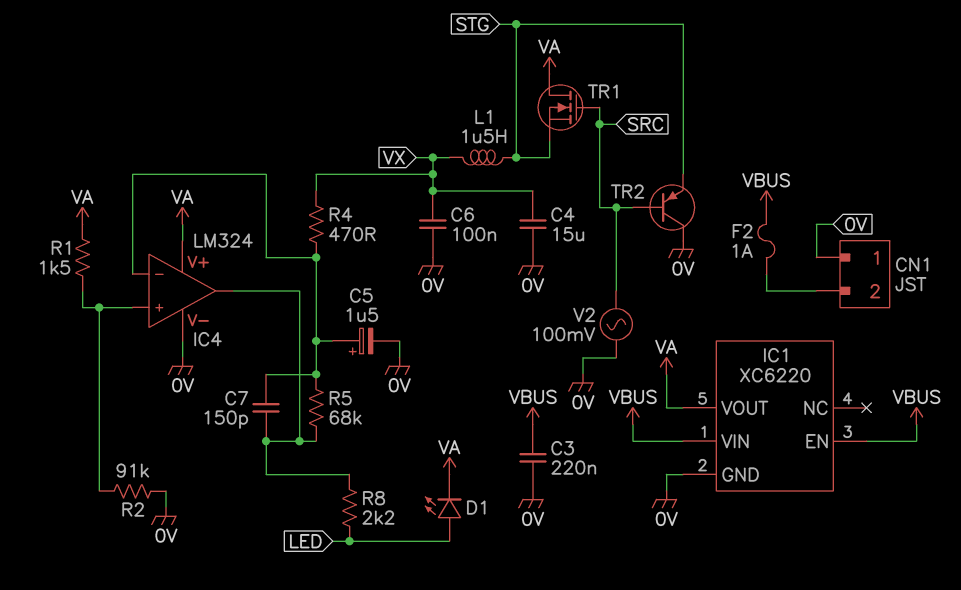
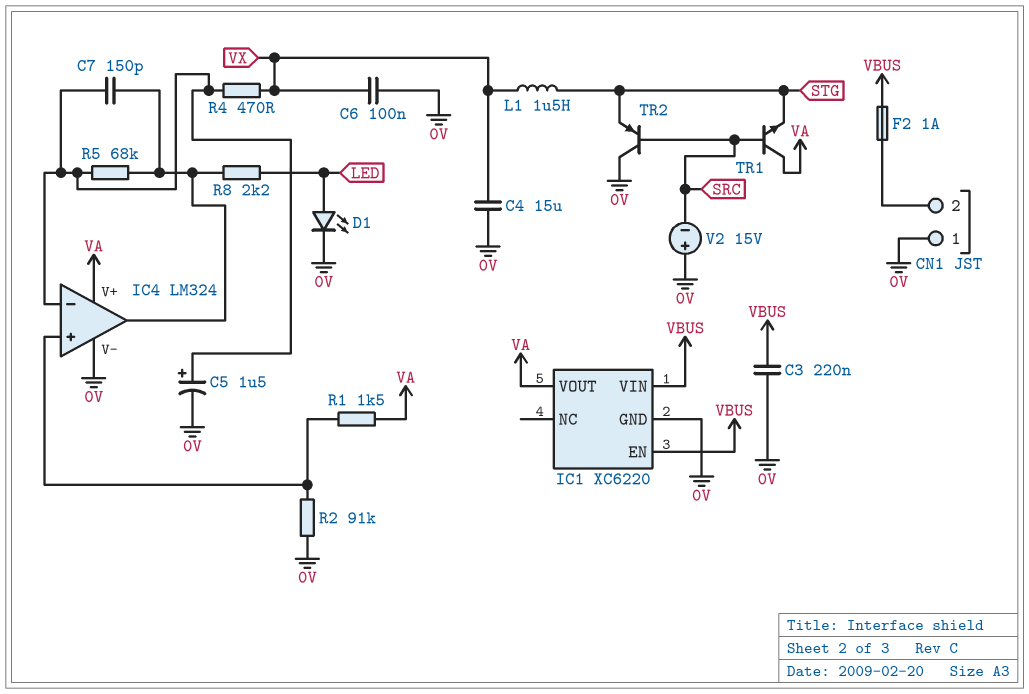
D1: LED (A LED, K VA) -> LED (A LED, K 0V)
TR1: NMOS (G SRC, D VA, S STG) -> NPN (B SRC, C VA, E STG)
V2: AC 100mV (0V, SRC) -> 15V (plus 0V, minus SRC)

